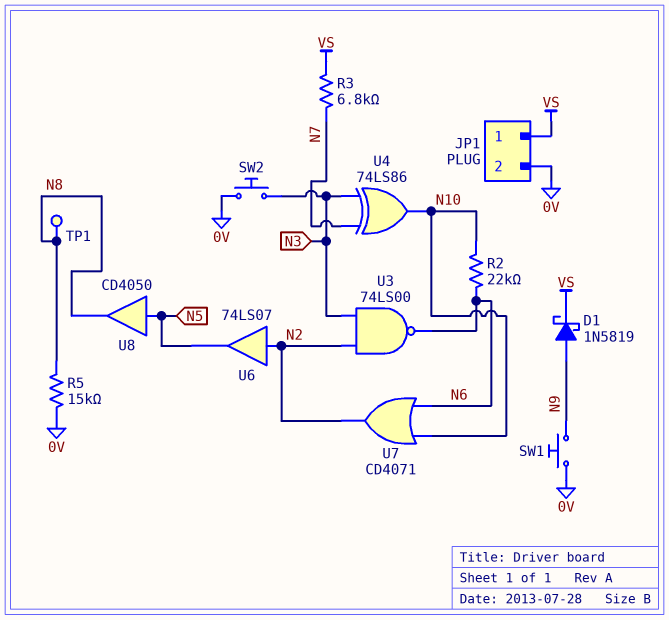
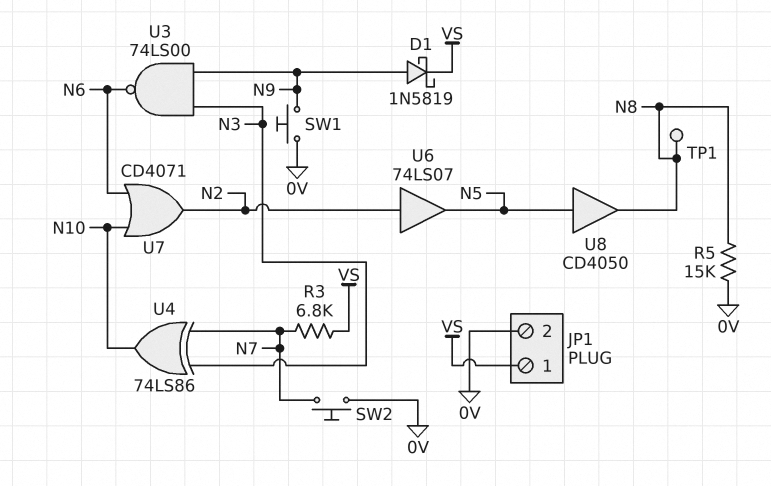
R2: 22k (N6, N10) -> none
SW2: button (0V, N3) -> button (0V, N7)
U3: NAND 74LS00 (in N2, in N3, out N6) -> NAND 74LS00 (in N3, in N9, out N6)

